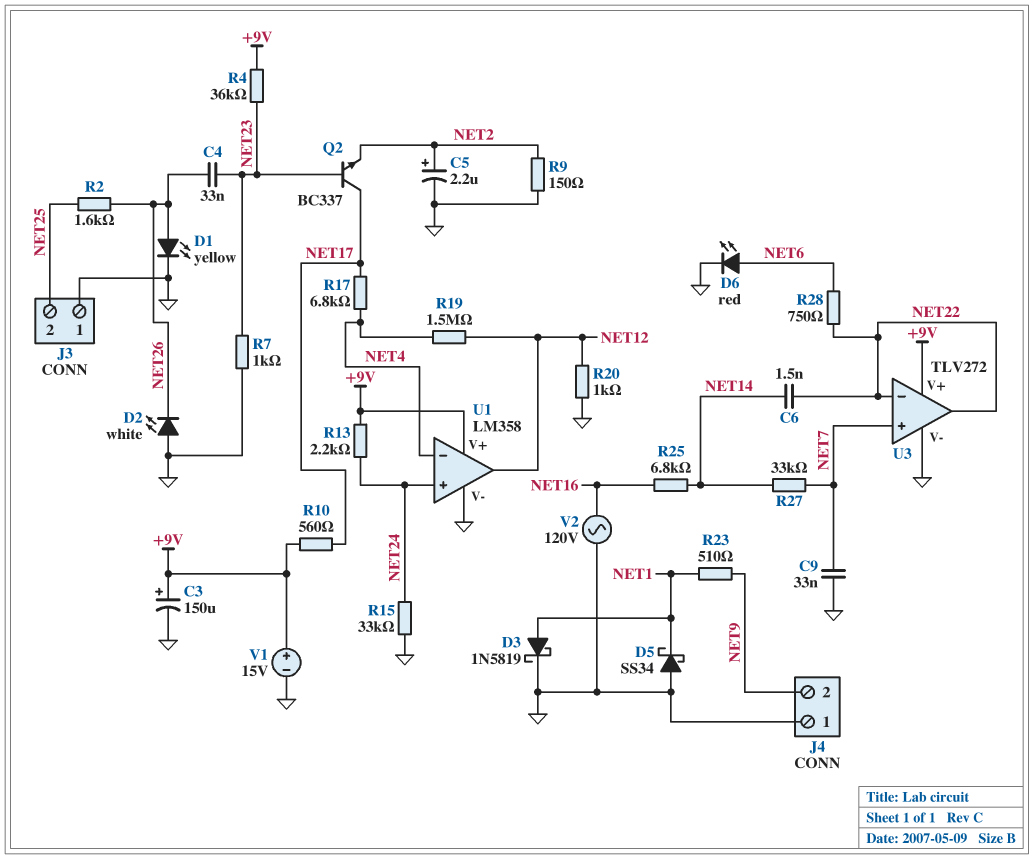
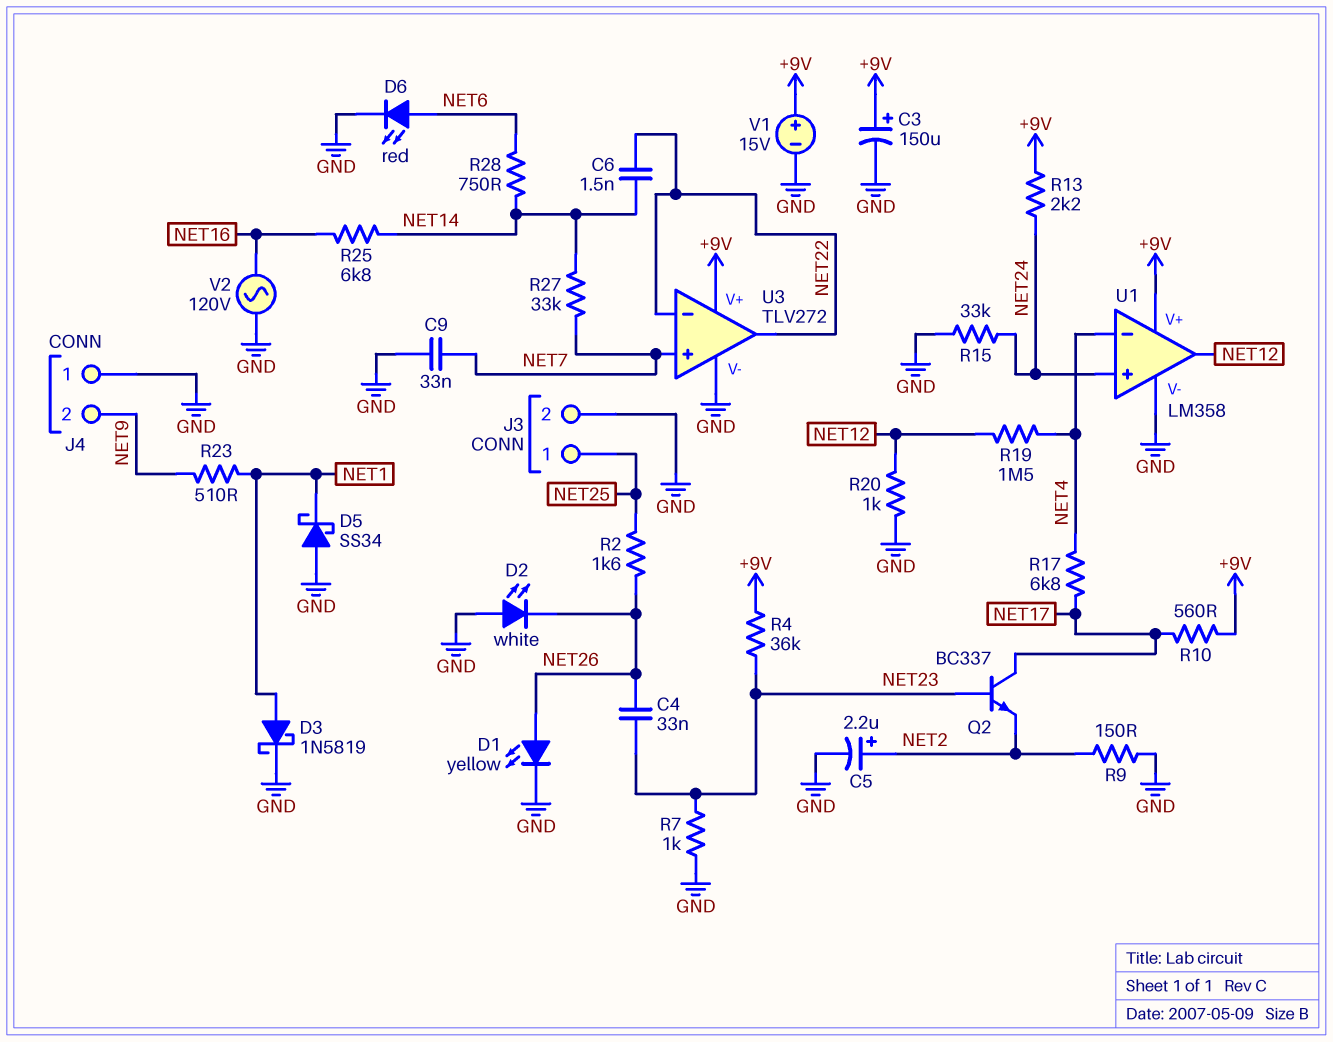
J3 pin 1: GND -> NET25
J3 pin 2: NET25 -> GND
R28: 750 (NET6, NET22) -> 750 (NET6, NET14)

